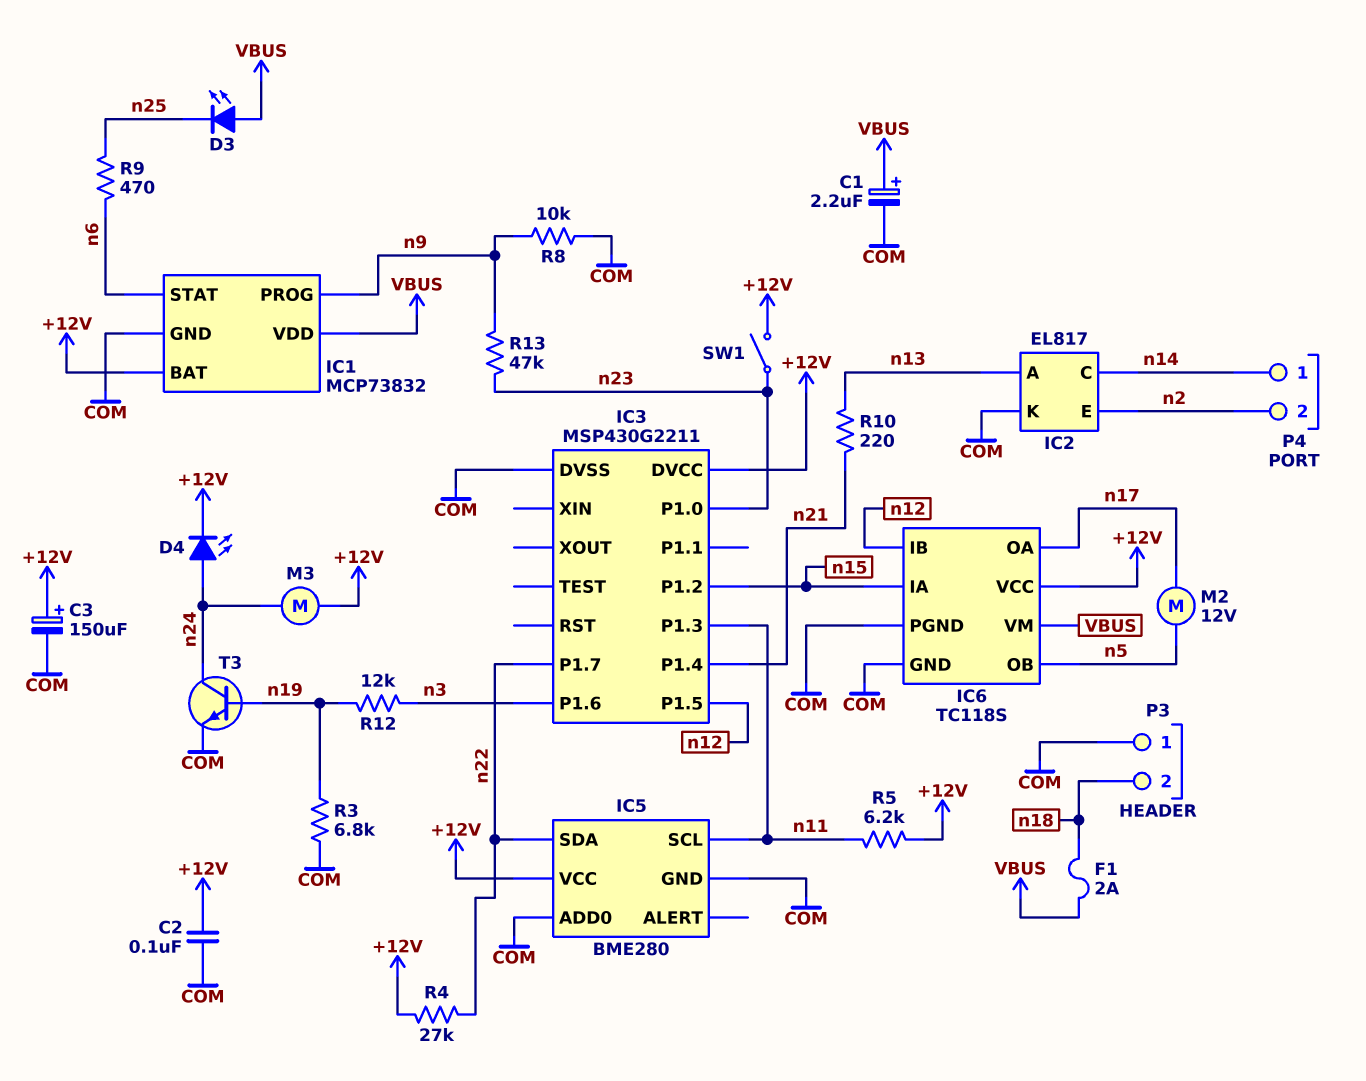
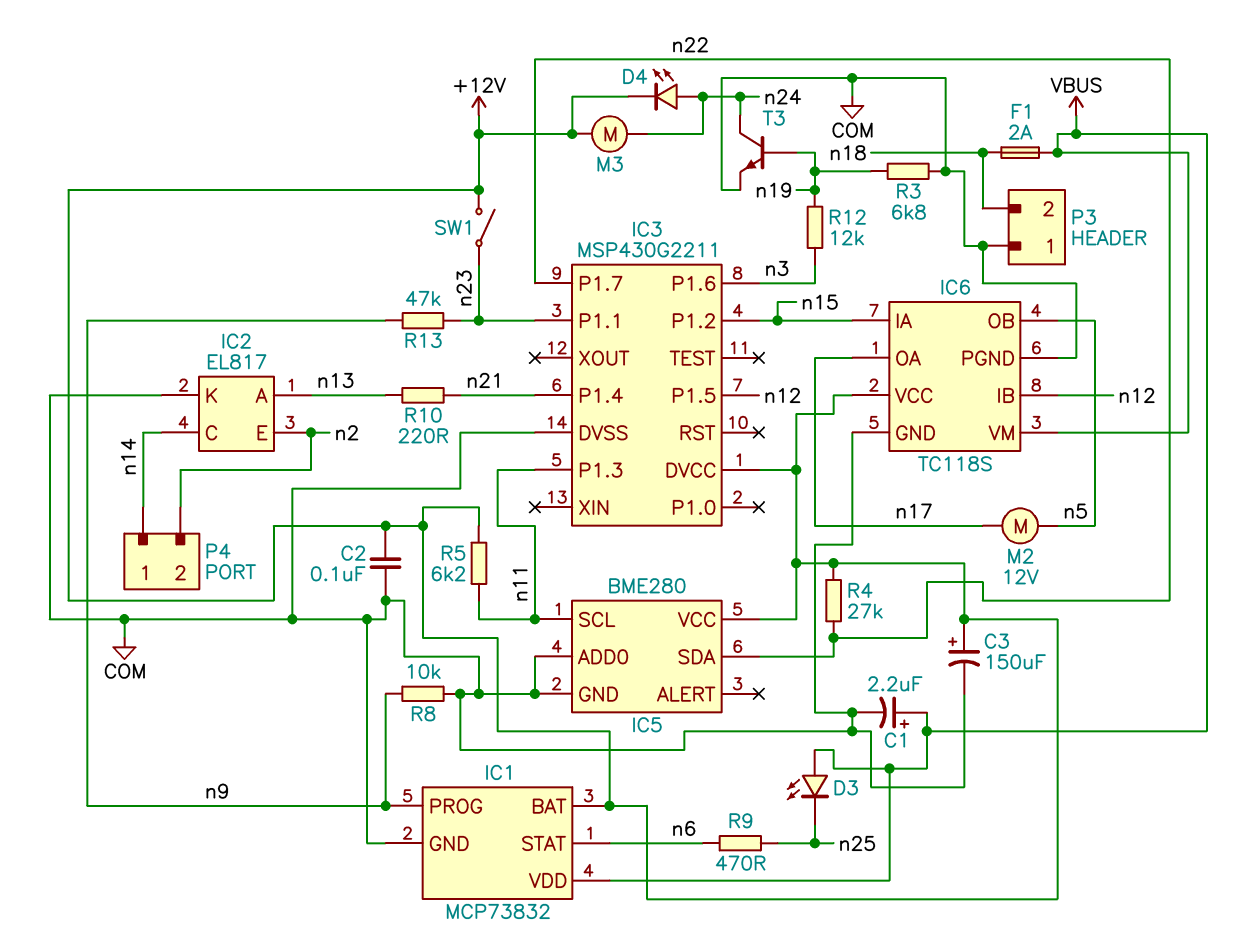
IC3 pin P1.0: n23 -> none
IC3 pin P1.1: none -> n23

